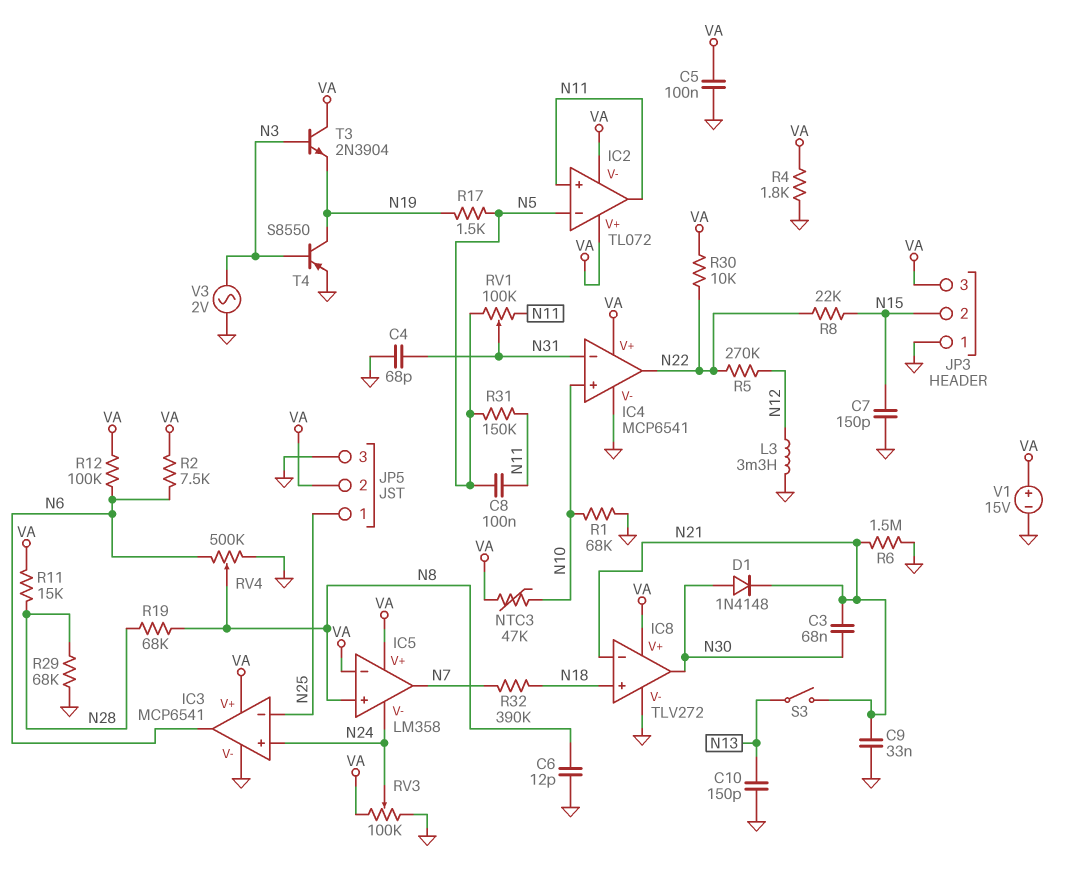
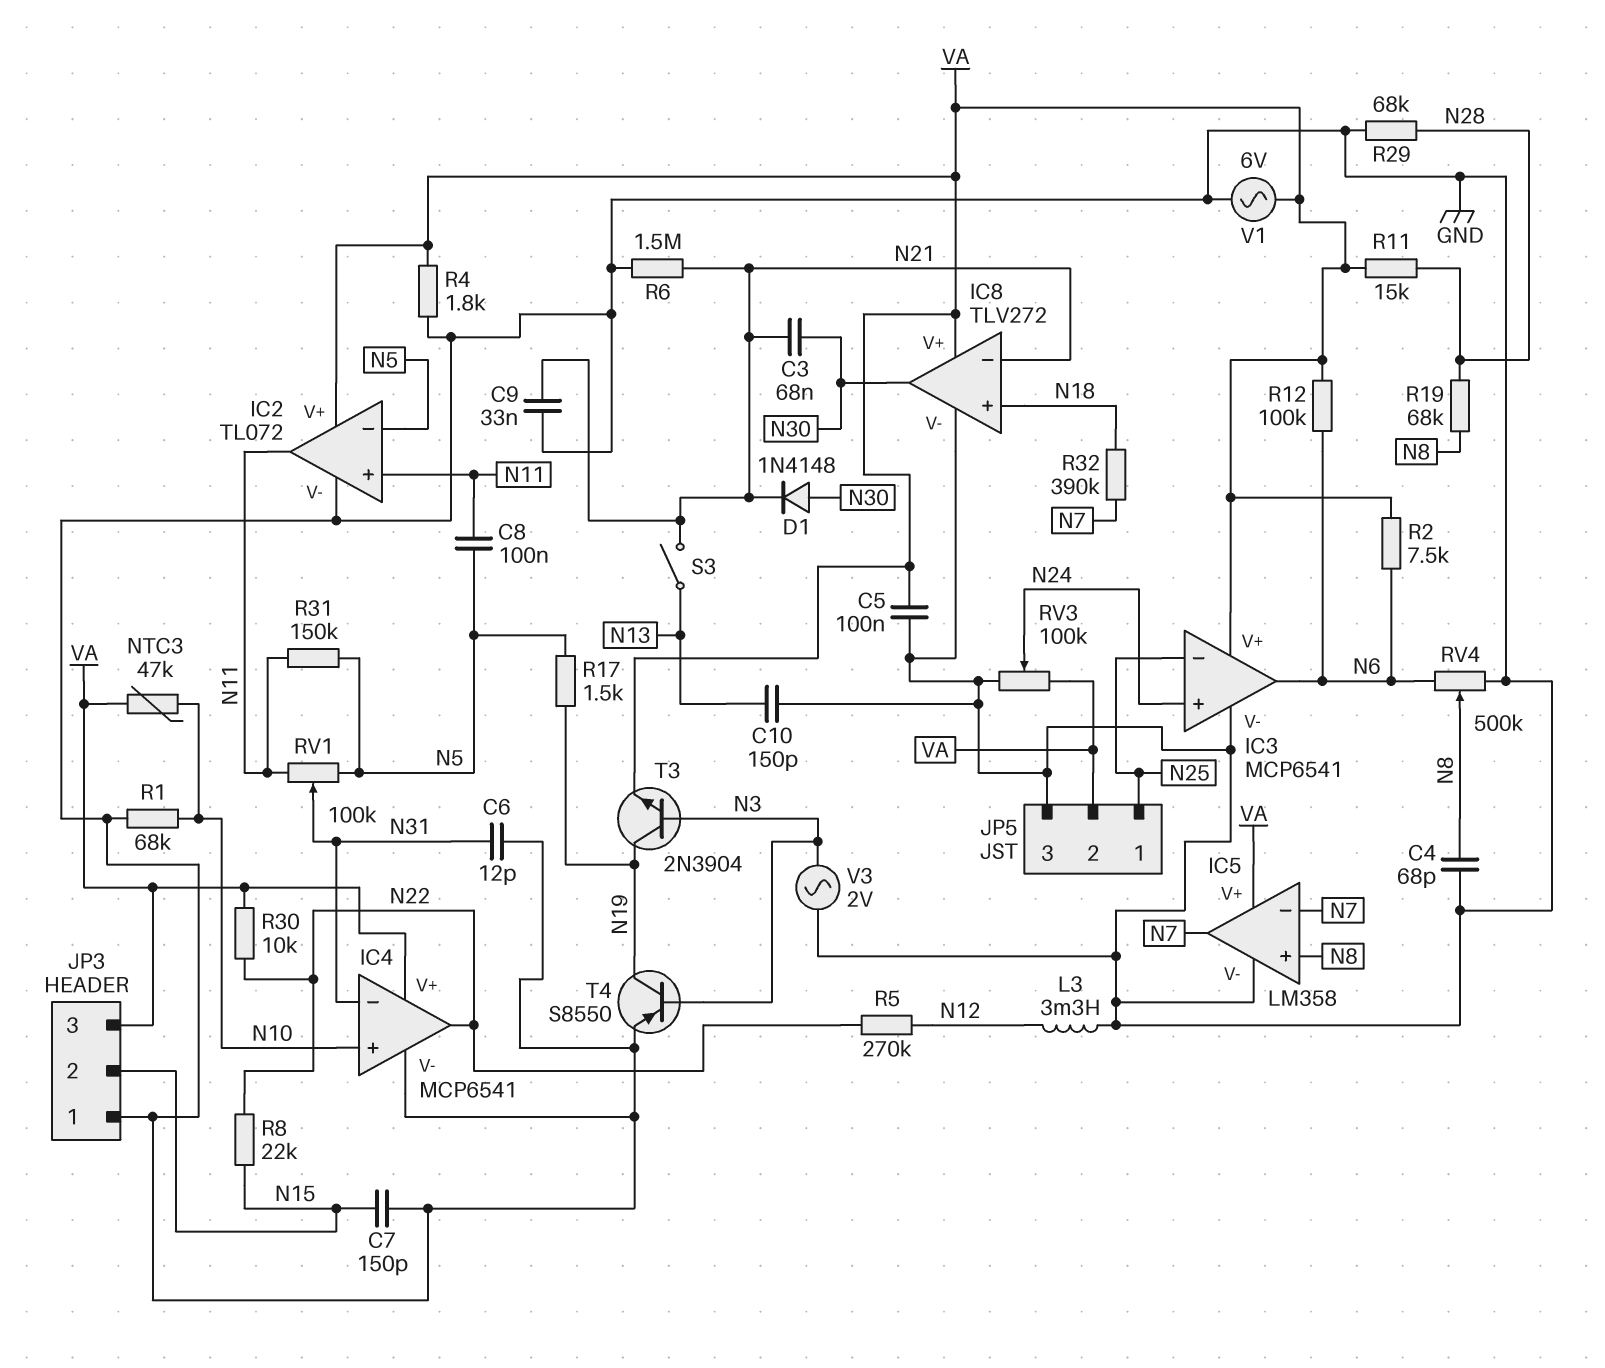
C4: 68pF (GND, N31) -> 68pF (GND, N8)
C6: 12pF (GND, N8) -> 12pF (GND, N31)
IC2 pin V-: VA -> GND
IC5 pin V-: N24 -> GND
IC5 pin in-: VA -> N7
T3: NPN 2N3904 (B N3, C VA, E N19) -> NPN 2N3904 (B N3, C N19, E VA)
V1: 15V (plus VA, minus GND) -> AC 6V (GND, VA)

